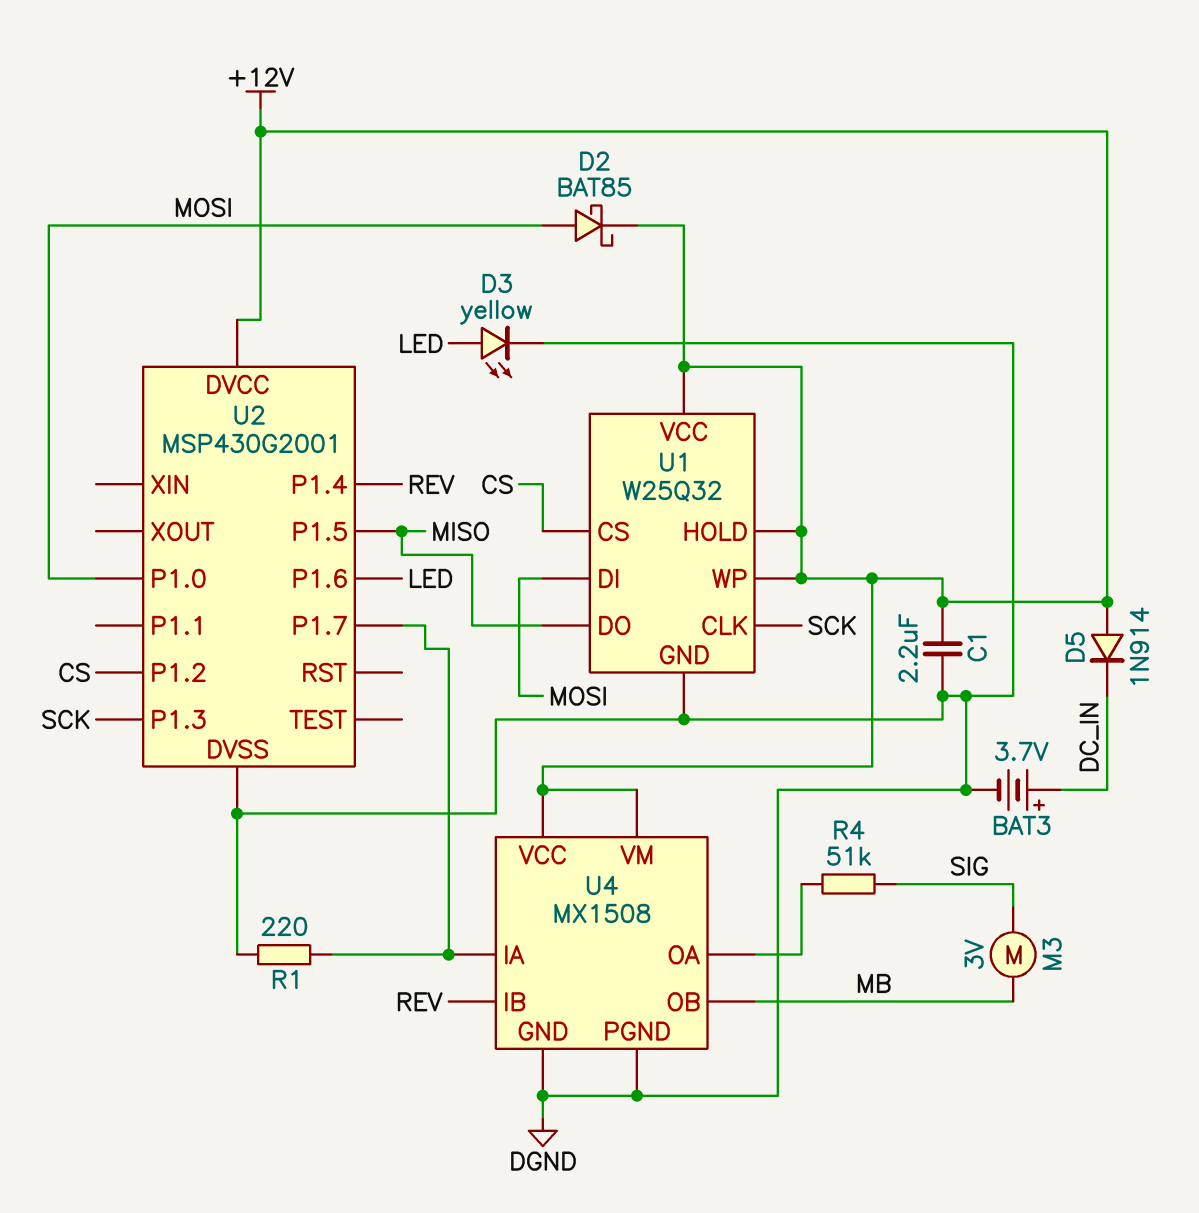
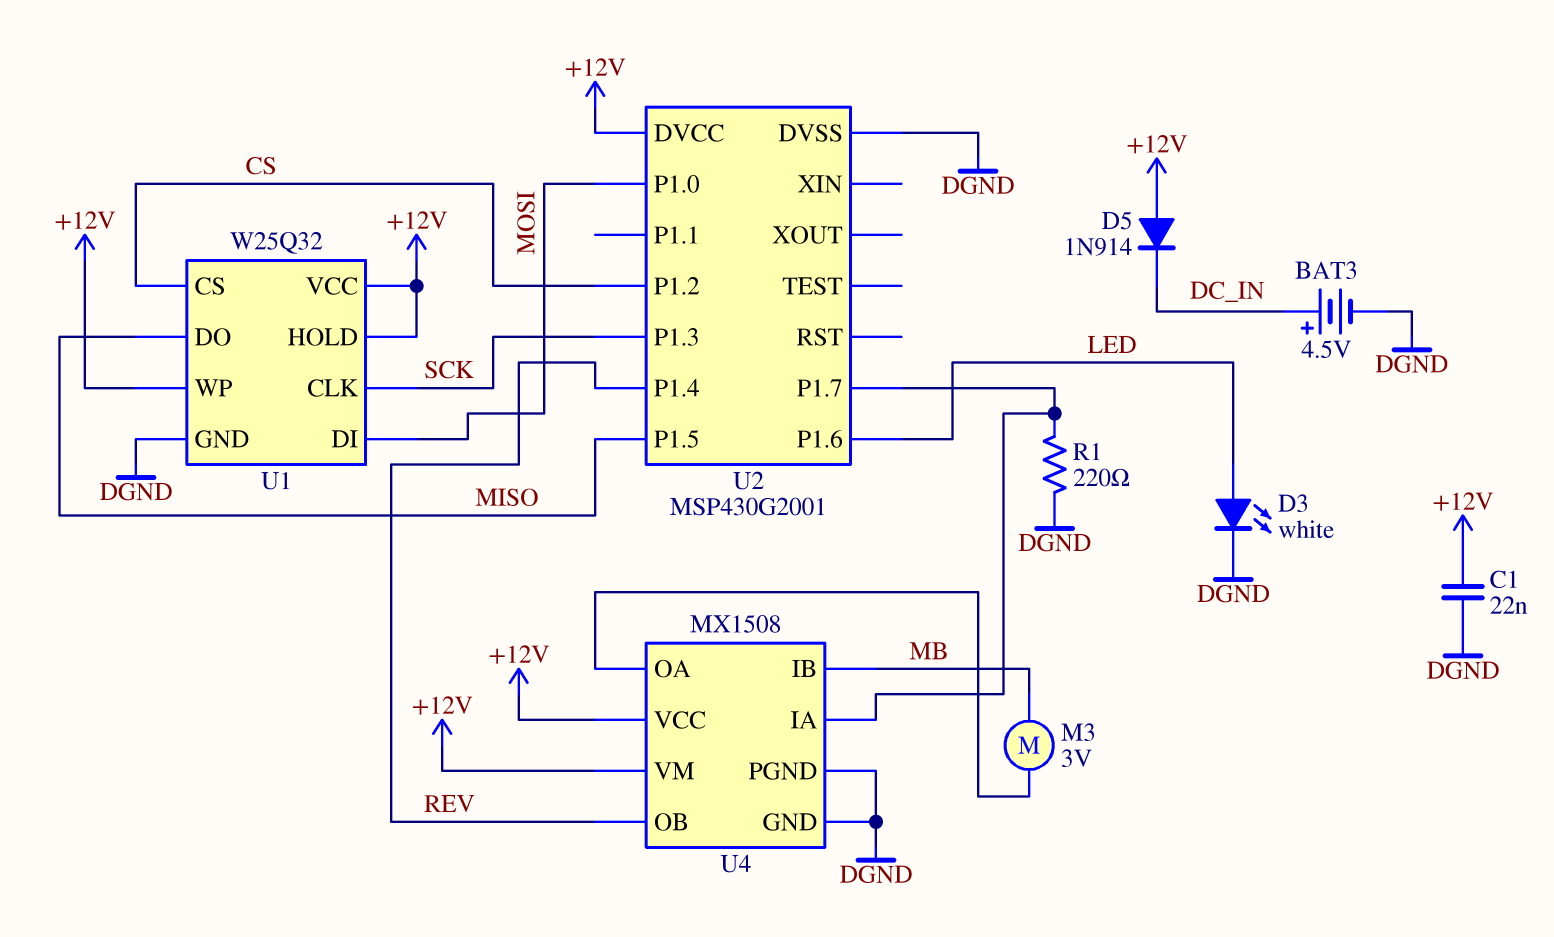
BAT3: 3.7V (plus DC_IN, minus DGND) -> 4.5V (plus DC_IN, minus DGND)
C1: 2.2uF (+12V, DGND) -> 22nF (+12V, DGND)
D2: schottky BAT85 (A MOSI, K +12V) -> none
D3: LED yellow (A LED, K DGND) -> LED white (A LED, K DGND)
M3: motor 3V (MB, SIG) -> motor 3V (MB, U4/OA)
R4: 51k (SIG, U4/OA) -> none
U4 pin IB: REV -> MB
U4 pin OB: MB -> REV

